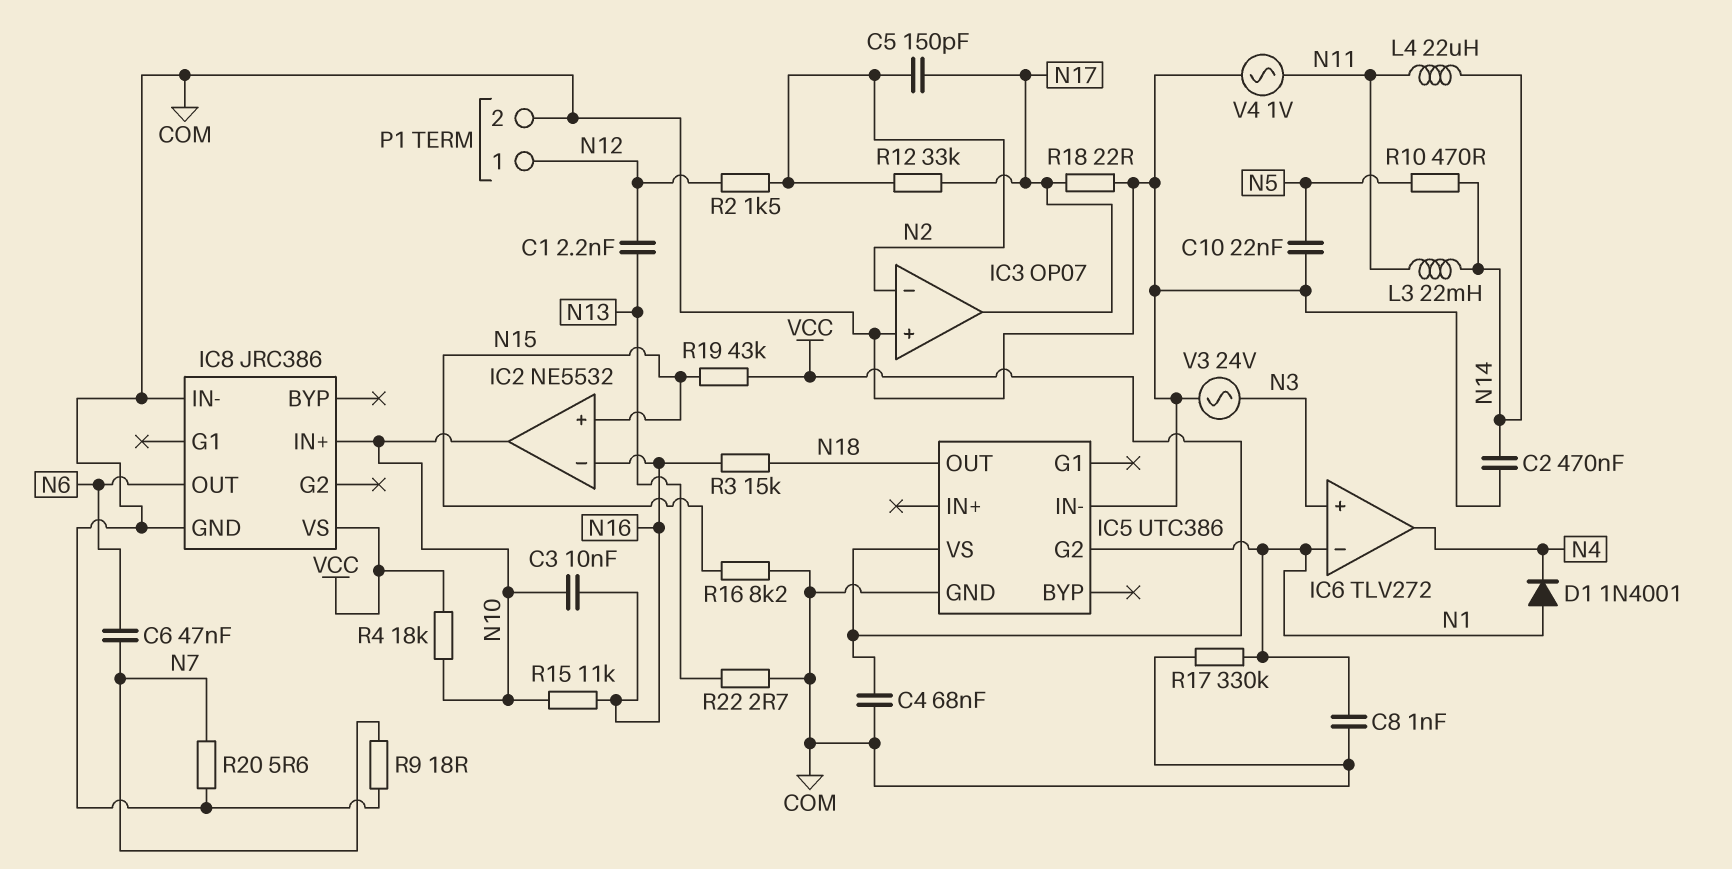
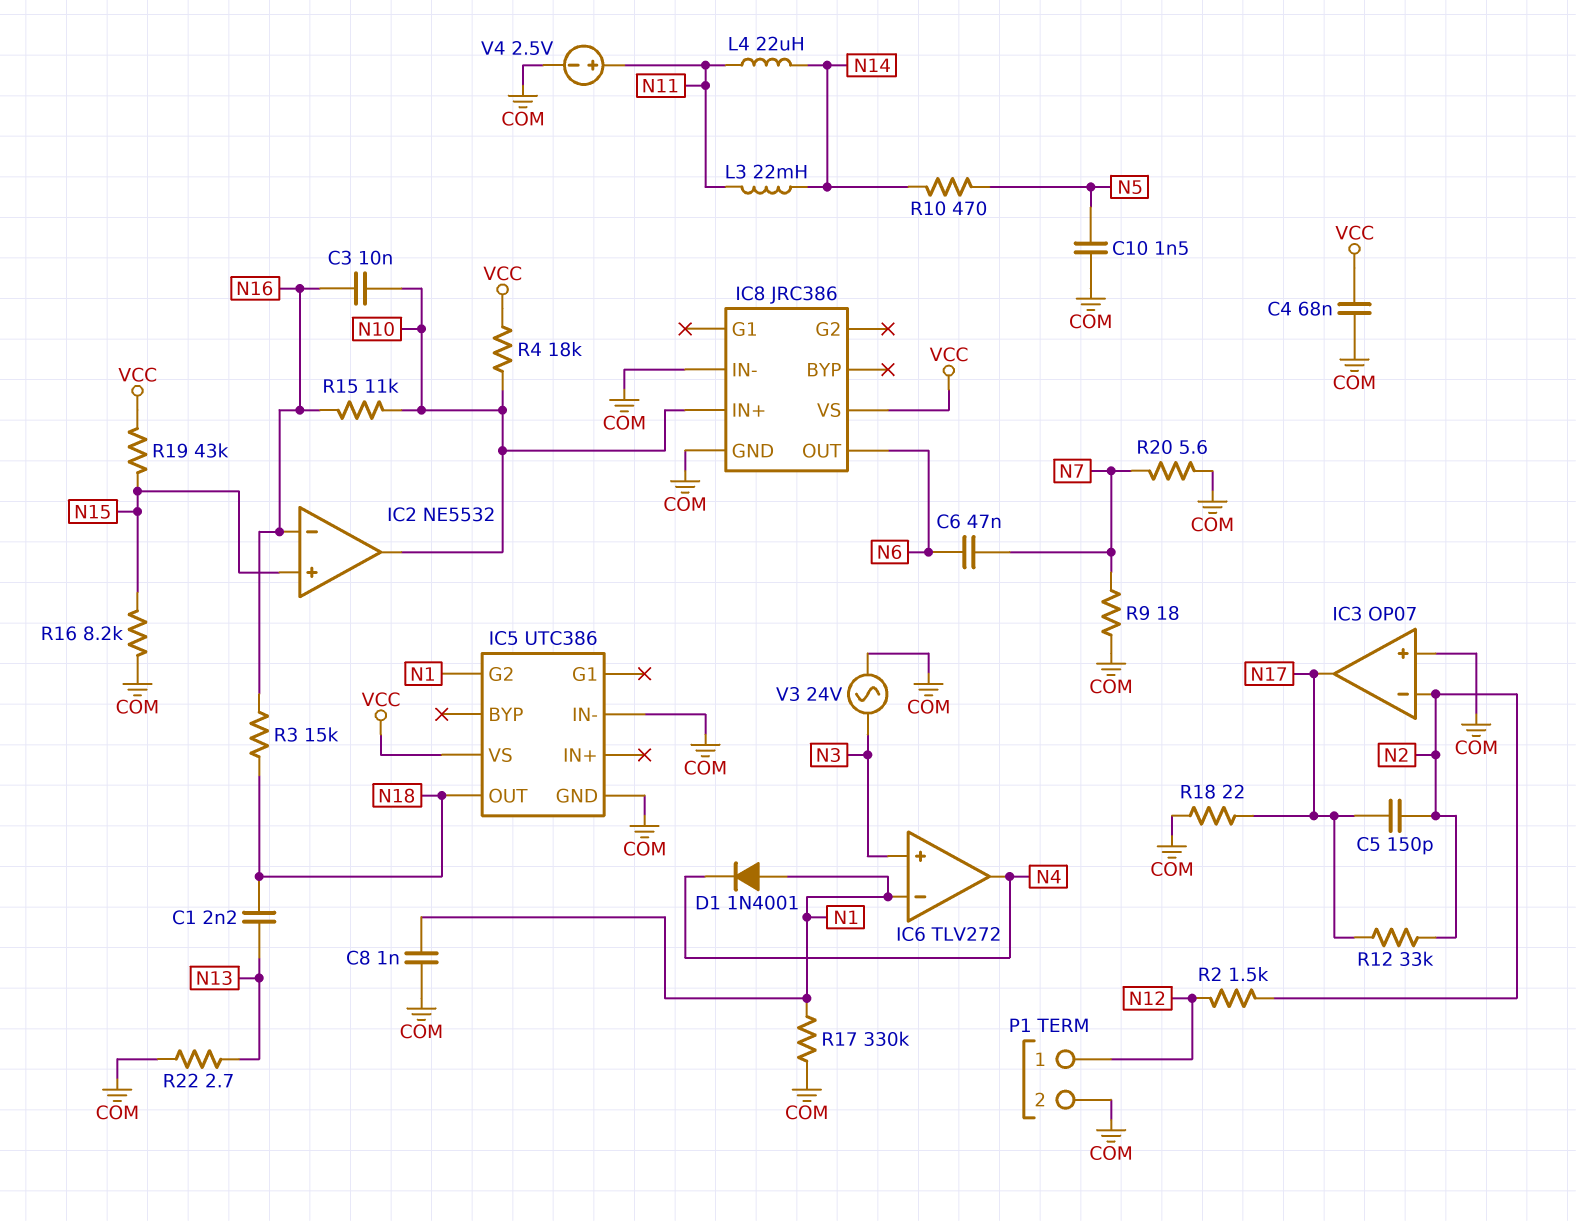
C1: 2.2nF (N12, N13) -> 2.2nF (N13, N18)
C2: 470nF (COM, N14) -> none
C10: 22nF (COM, N5) -> 1.5nF (COM, N5)
V4: AC 1V (COM, N11) -> 2.5V (plus N11, minus COM)

